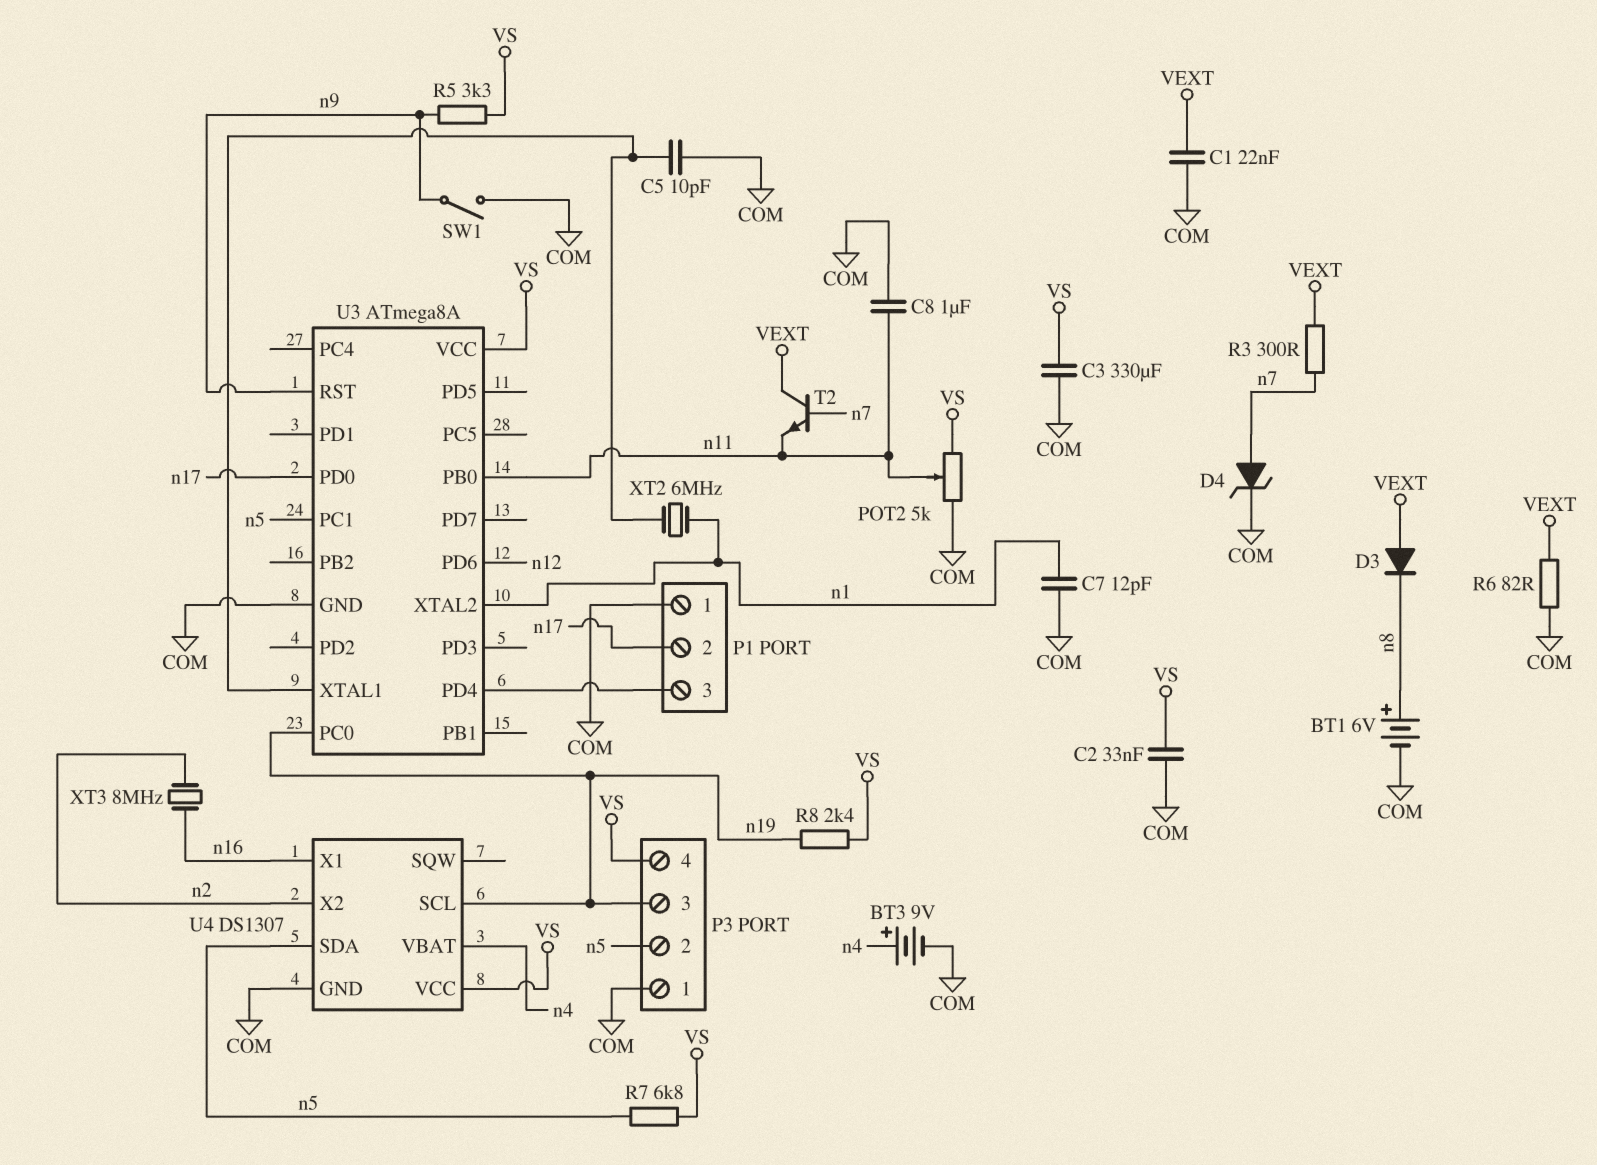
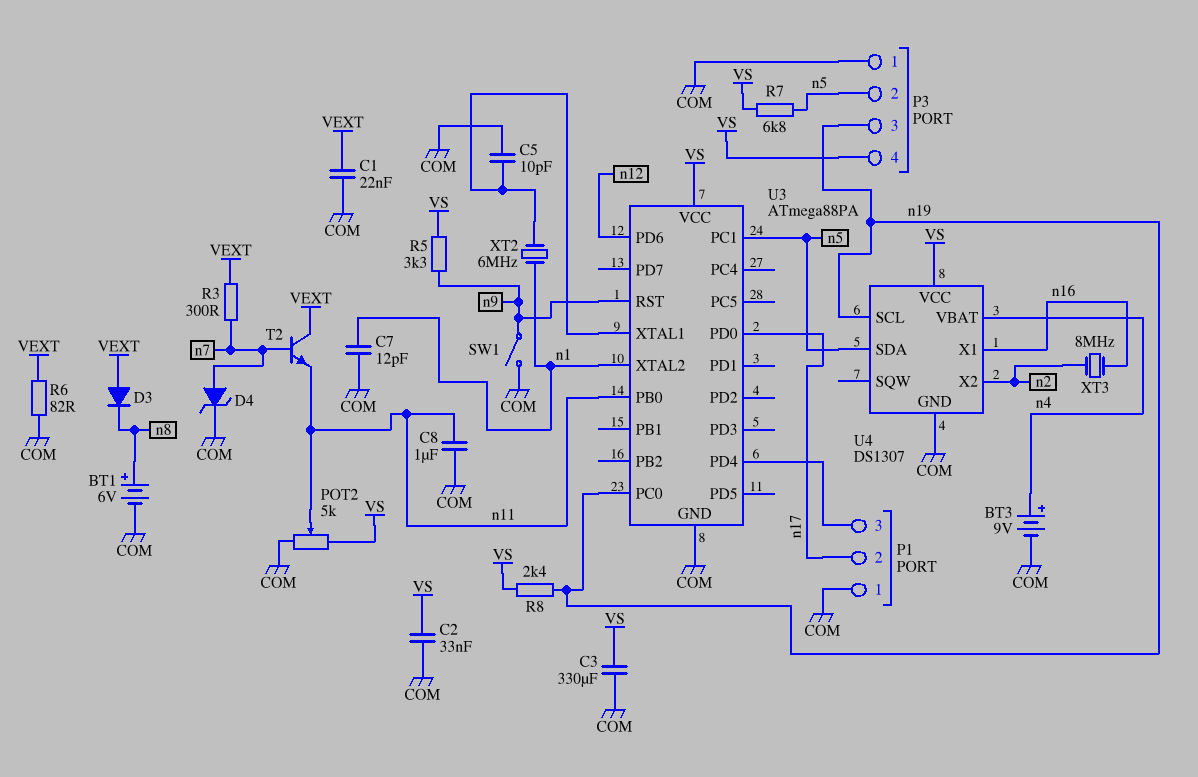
U3: ATmega8A -> ATmega88PA

